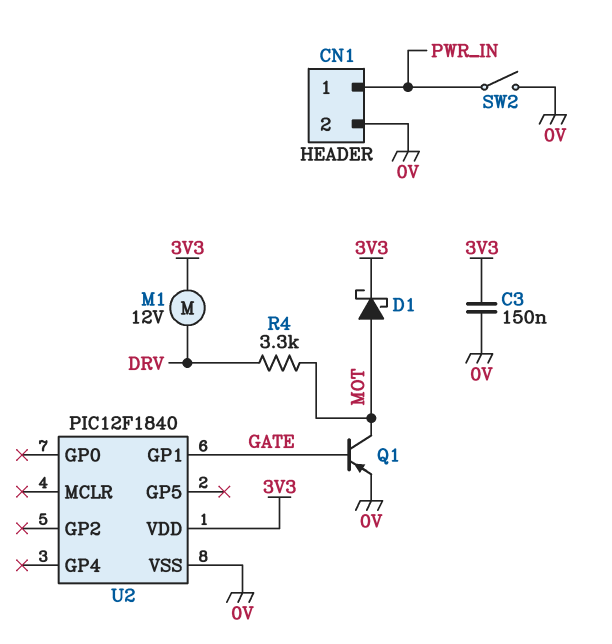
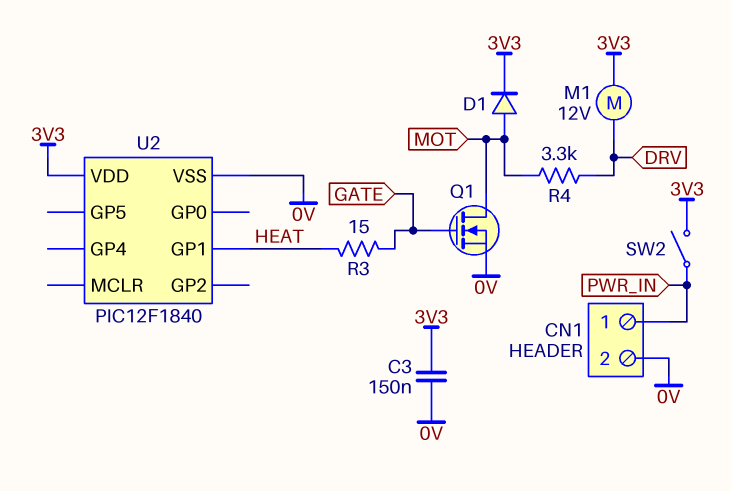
D1: schottky (A MOT, K 3V3) -> diode (A MOT, K 3V3)
Q1: PNP (B GATE, C MOT, E 0V) -> NMOS (G GATE, D MOT, S 0V)
R3: none -> 15 (GATE, HEAT)
SW2: switch (0V, PWR_IN) -> switch (3V3, PWR_IN)
U2 pin GP1: GATE -> HEAT

